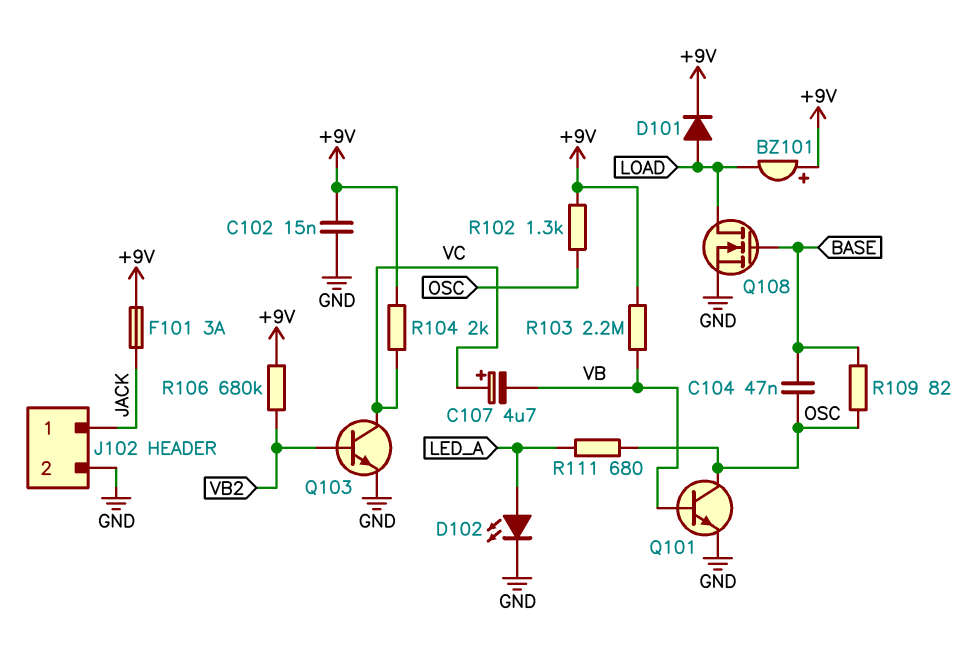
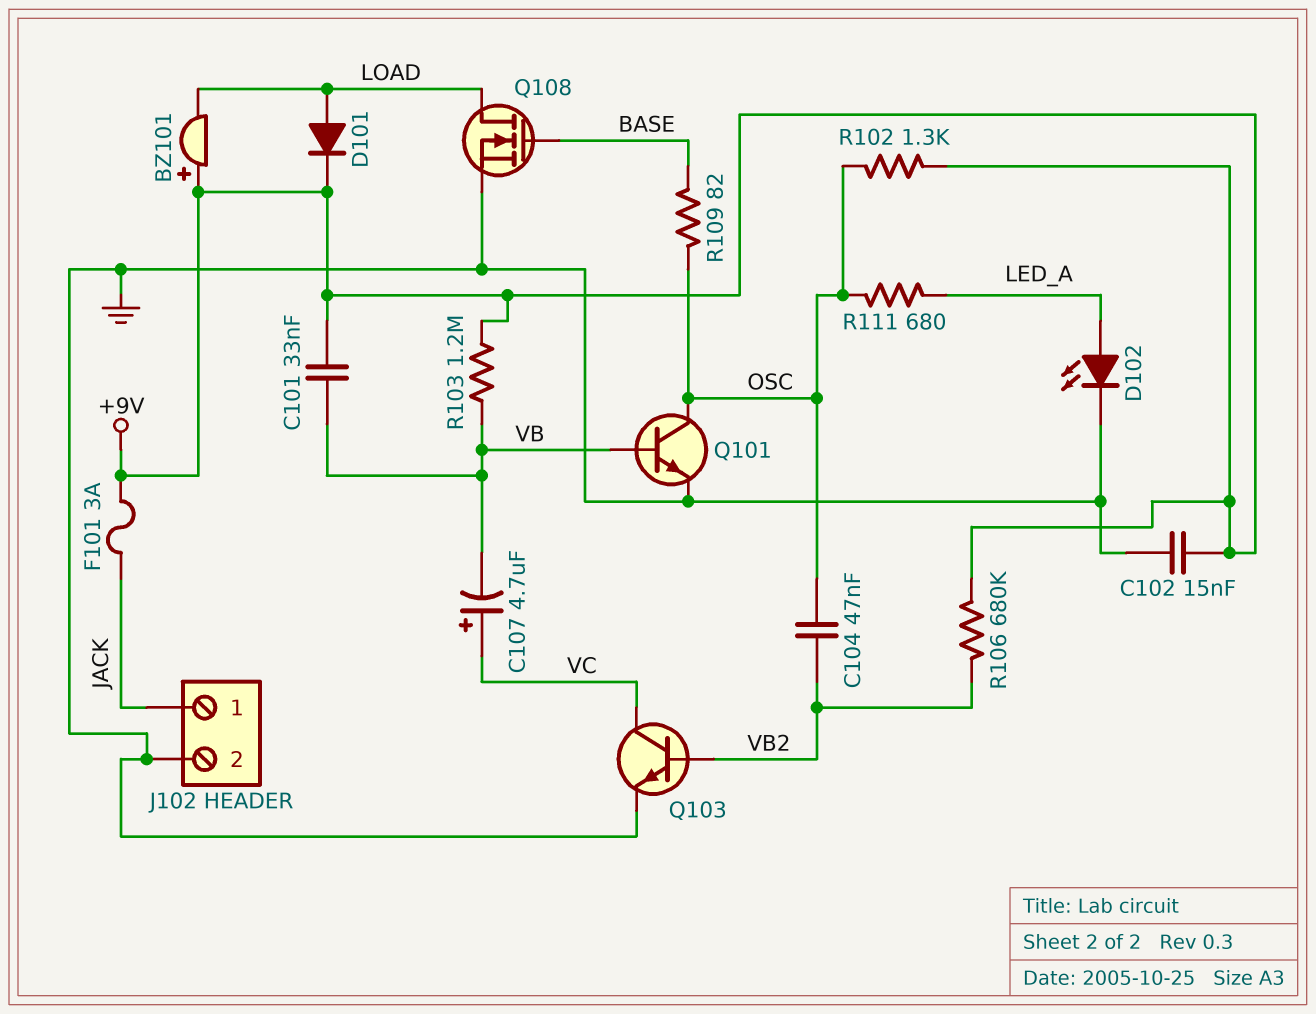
C101: none -> 33nF (+9V, VB)
C104: 47nF (BASE, OSC) -> 47nF (OSC, VB2)
R103: 2.2M (+9V, VB) -> 1.2M (+9V, VB)
R104: 2k (+9V, VC) -> none

